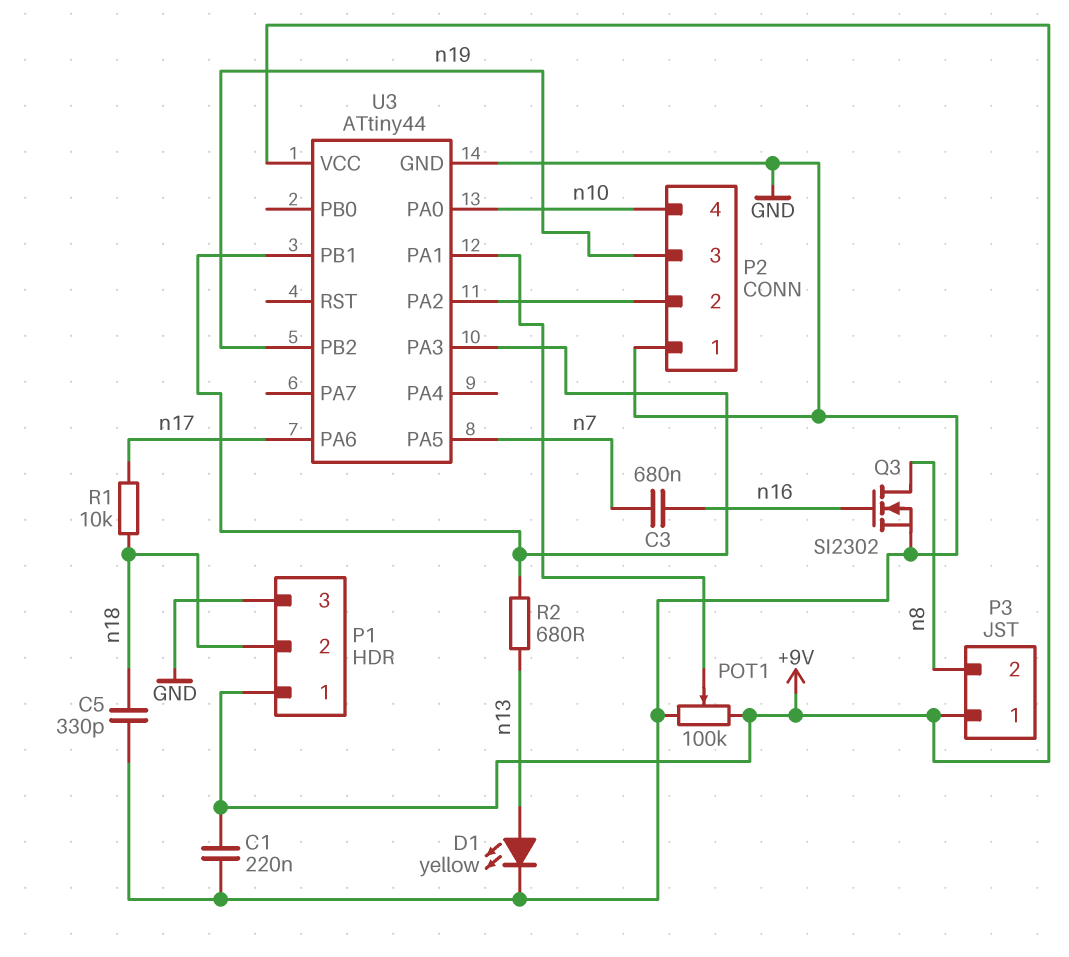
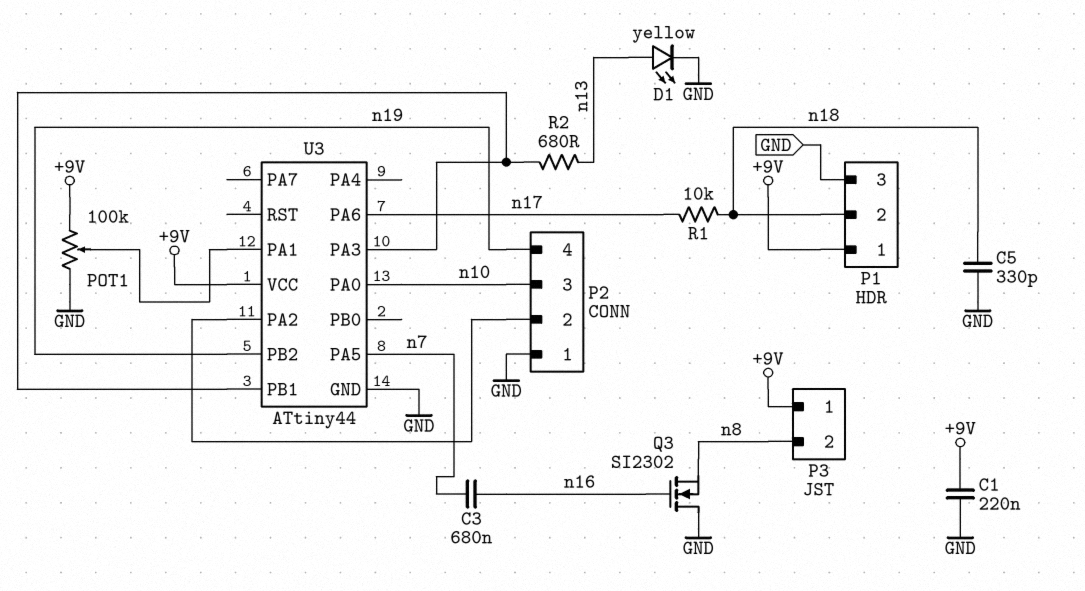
P2 pin 3: n19 -> n10
P2 pin 4: n10 -> n19
Q3: NMOS SI2302 (G n16, D n8, S GND) -> NMOS SI2302 (G n16, D GND, S n8)

